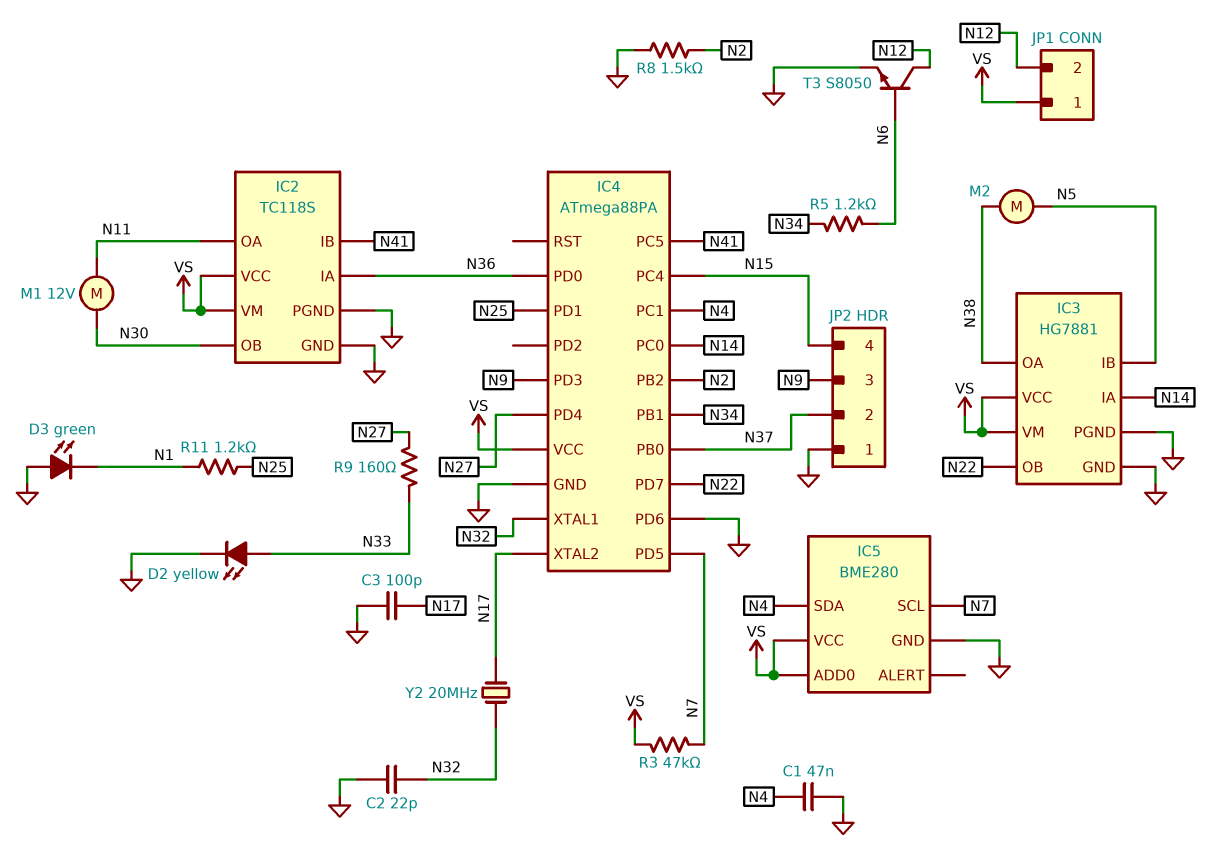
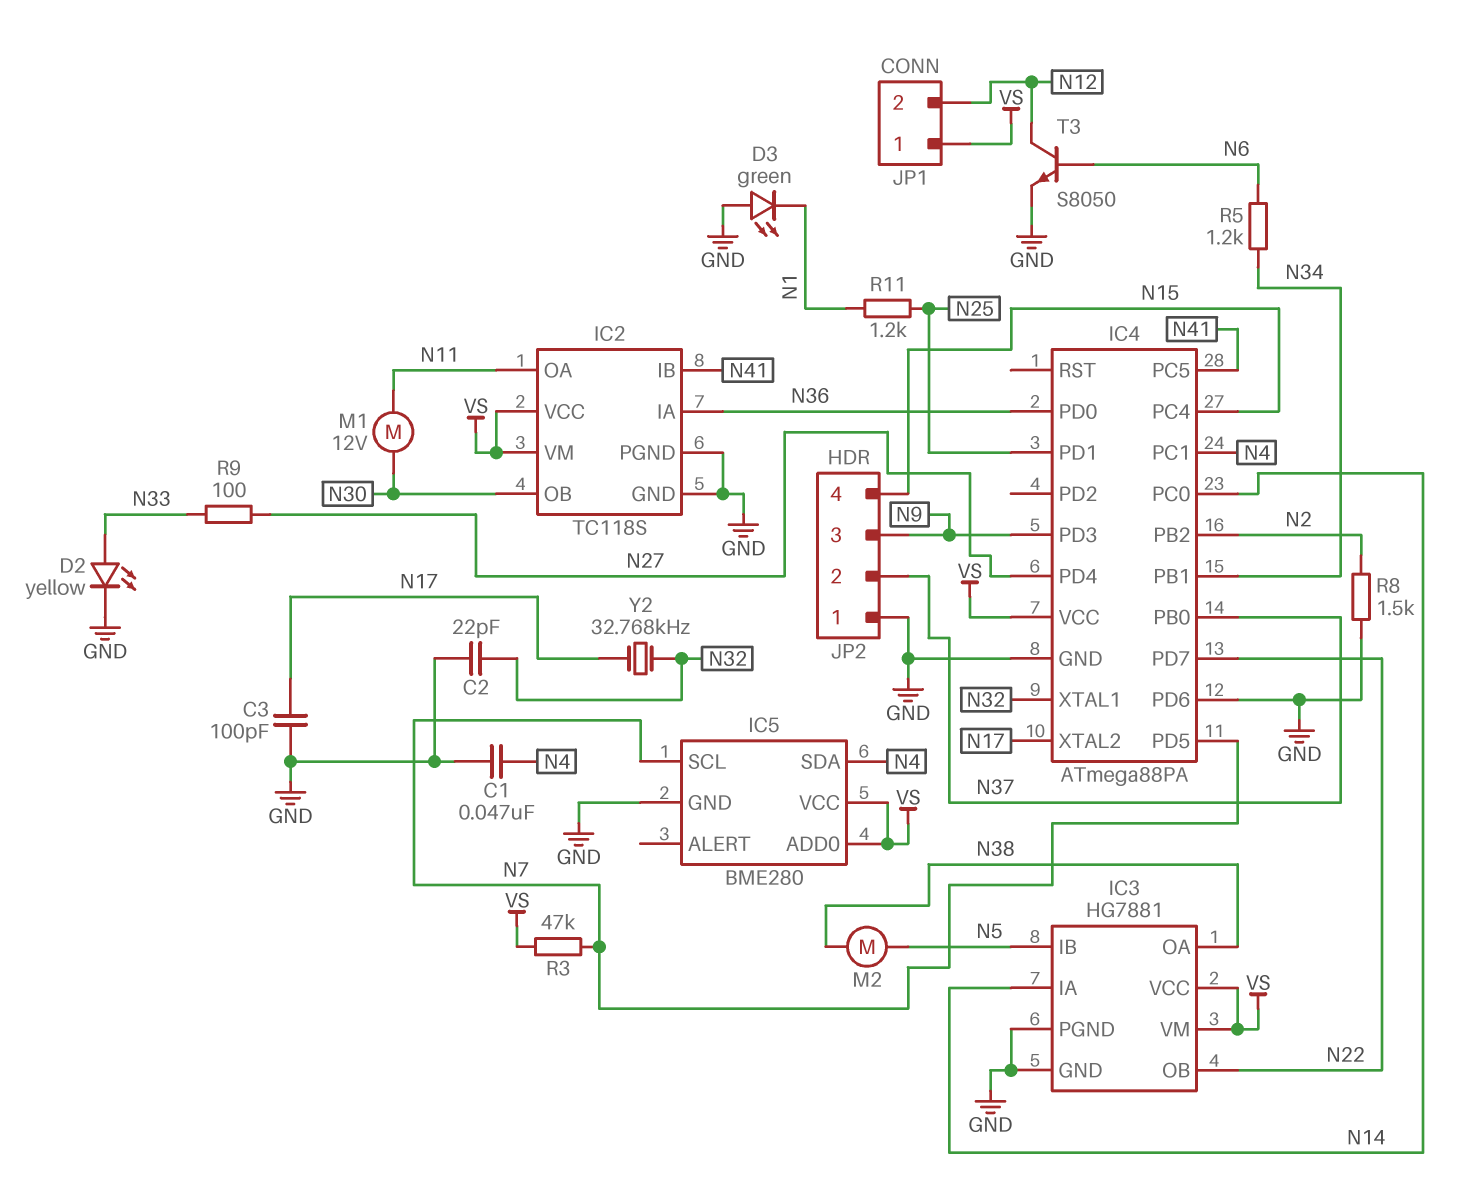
R9: 160 (N27, N33) -> 100 (N27, N33)
Y2: 20MHz (N17, N32) -> 32.768kHz (N17, N32)

